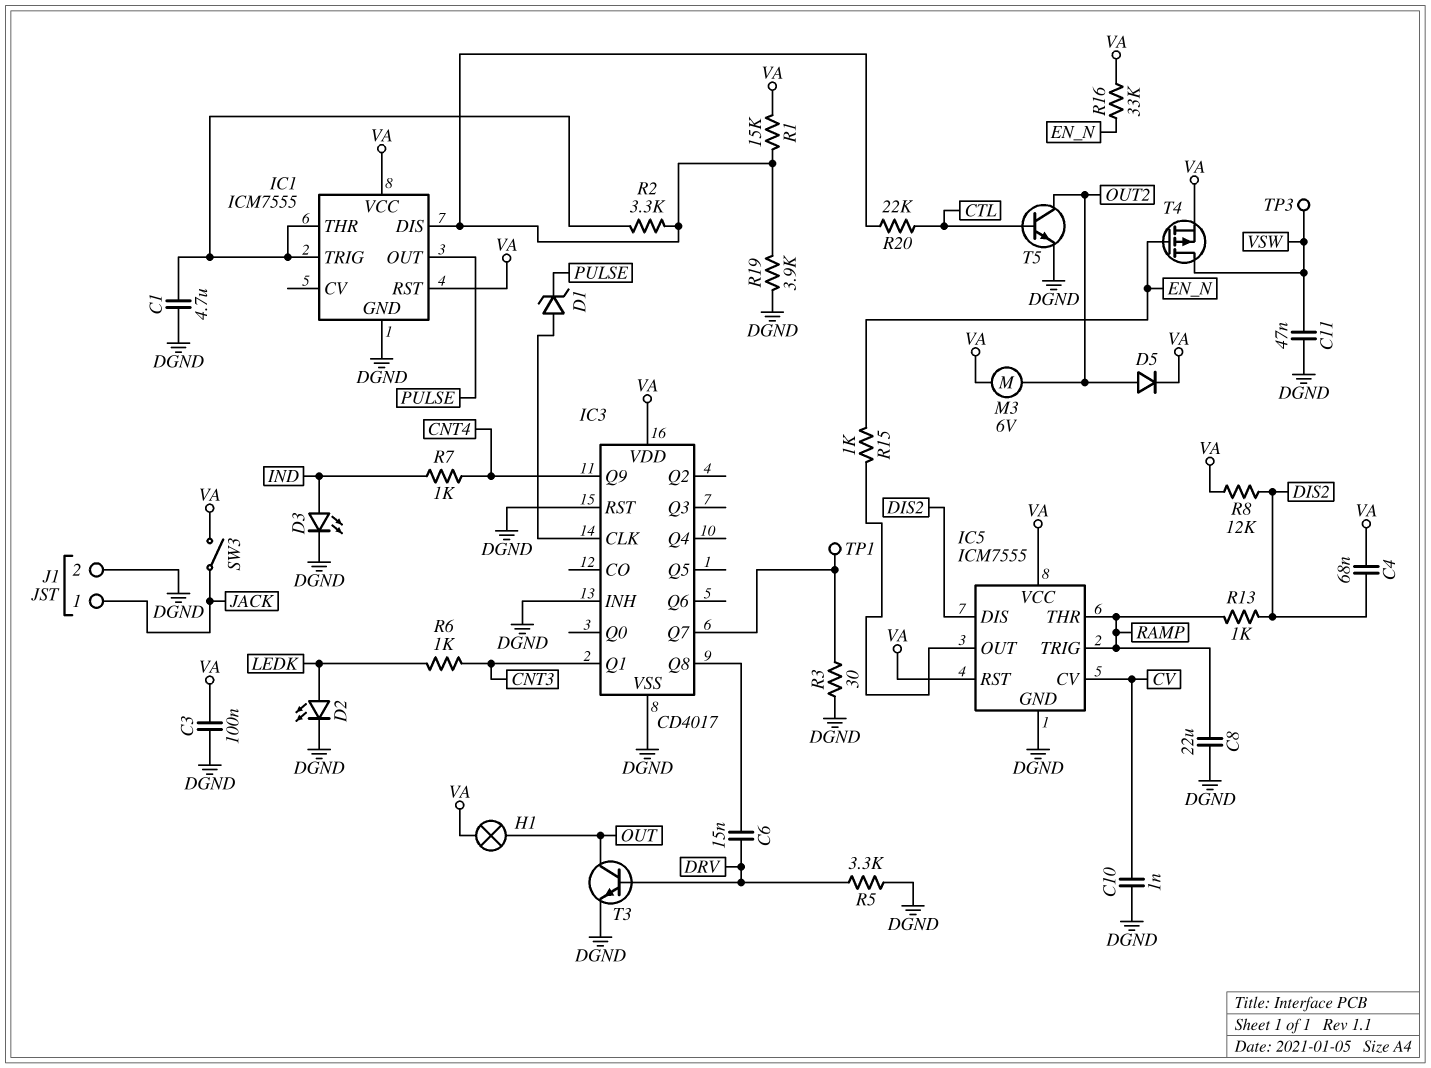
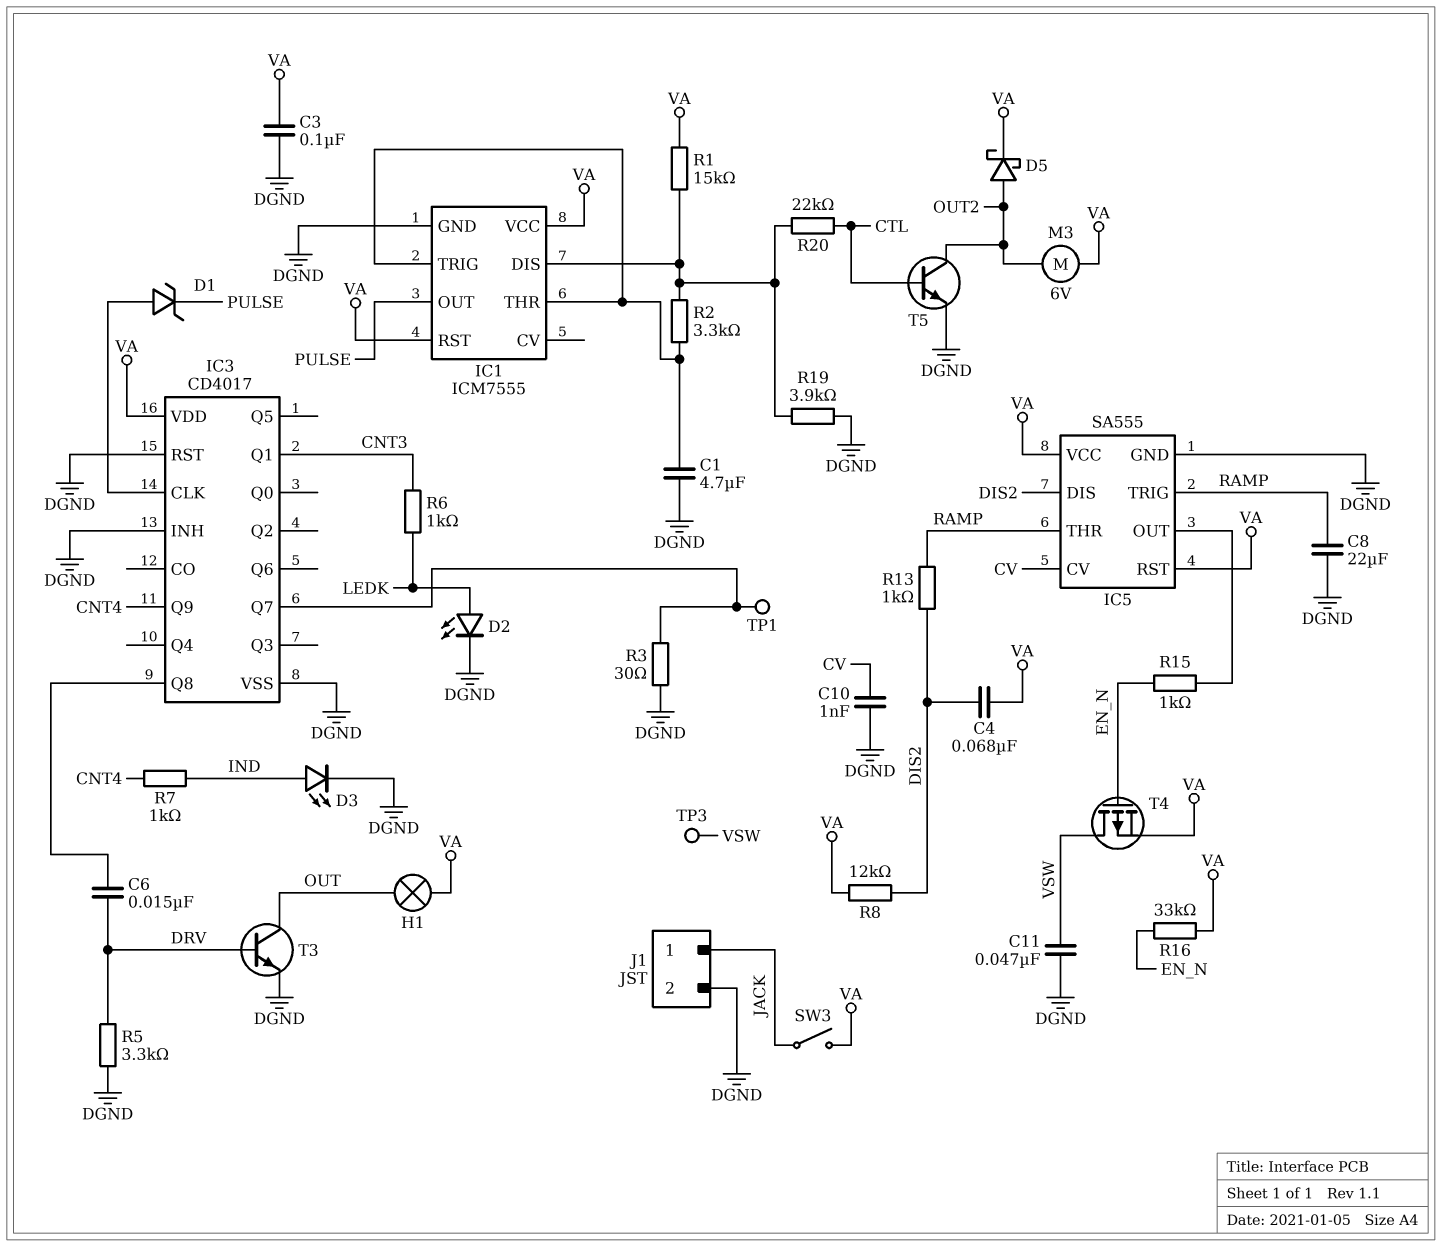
D5: diode (A OUT2, K VA) -> schottky (A OUT2, K VA)
IC5: ICM7555 -> SA555

